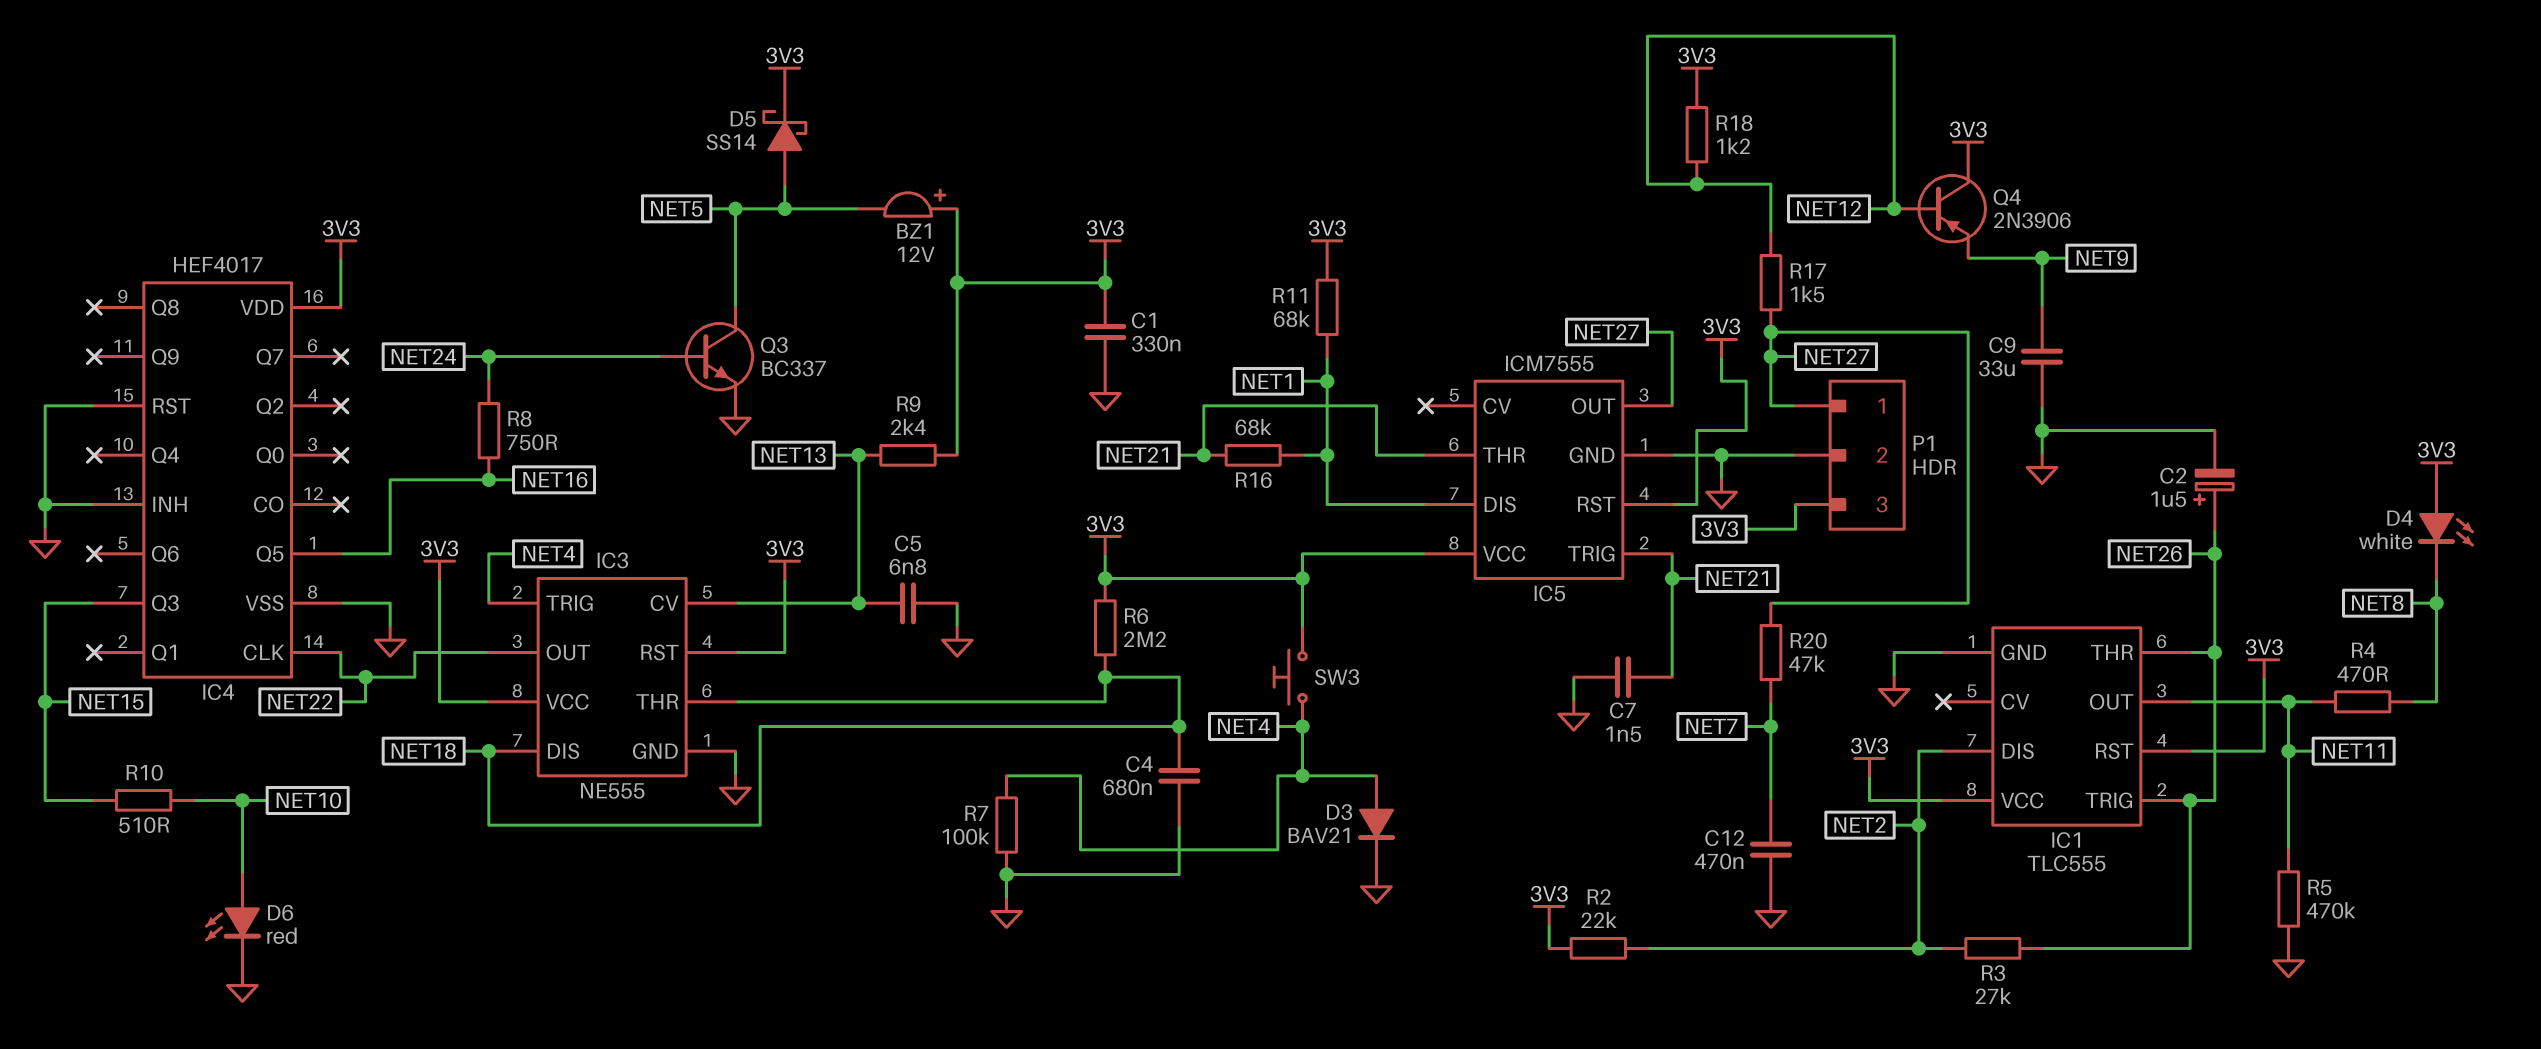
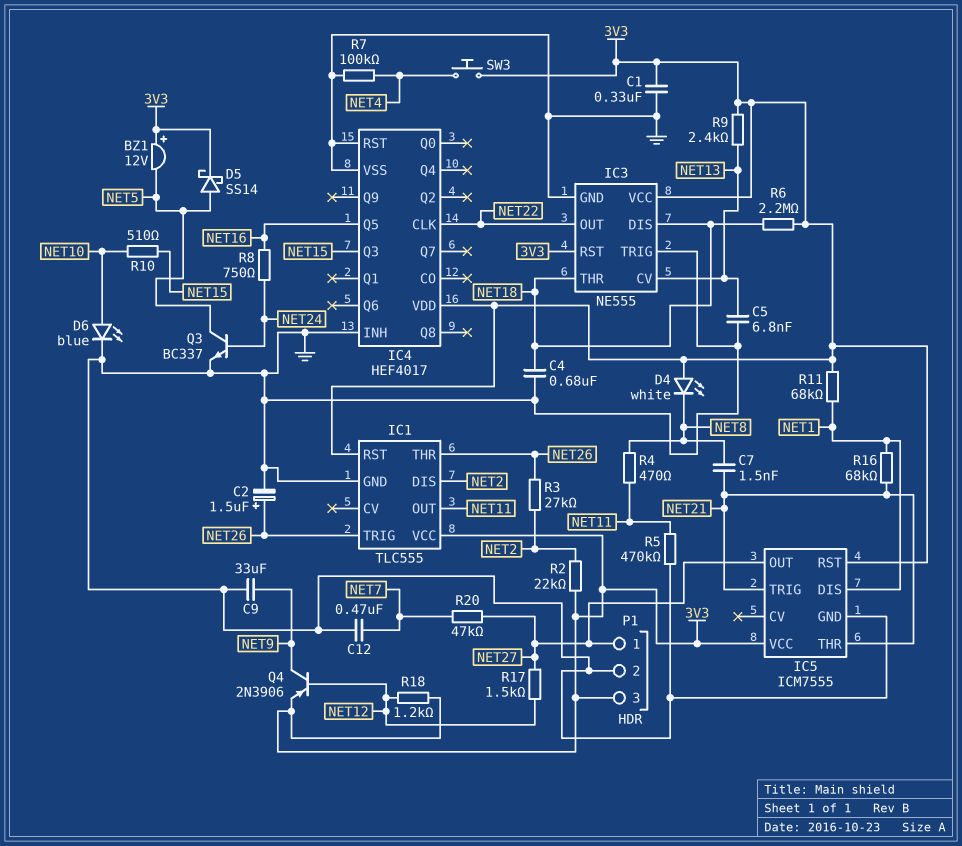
C7: 1.5nF (GND, NET21) -> 1.5nF (NET8, NET21)
D3: diode BAV21 (A NET4, K GND) -> none
D6: LED red (A NET10, K GND) -> LED blue (A NET10, K GND)
IC3 pin TRIG: NET4 -> GND
Q4: PNP 2N3906 (B NET12, C 3V3, E NET9) -> PNP 2N3906 (B NET12, C NET9, E 3V3)

